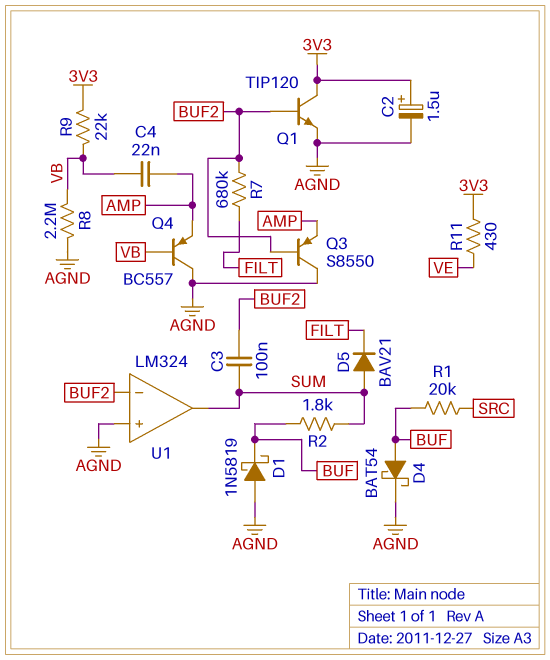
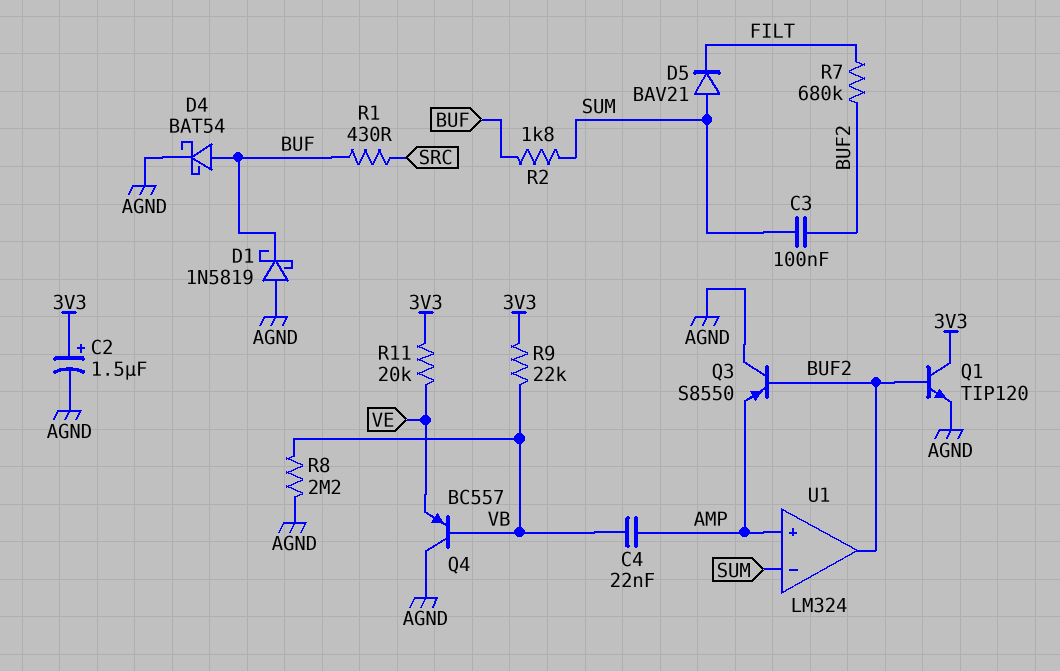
Q4: PNP BC557 (B VB, C AGND, E AMP) -> PNP BC557 (B VB, C AGND, E VE)
R1: 20k (BUF, SRC) -> 430 (BUF, SRC)
R11: 430 (3V3, VE) -> 20k (3V3, VE)
U1 pin in+: AGND -> AMP
U1 pin in-: BUF2 -> SUM
U1 pin out: SUM -> BUF2

